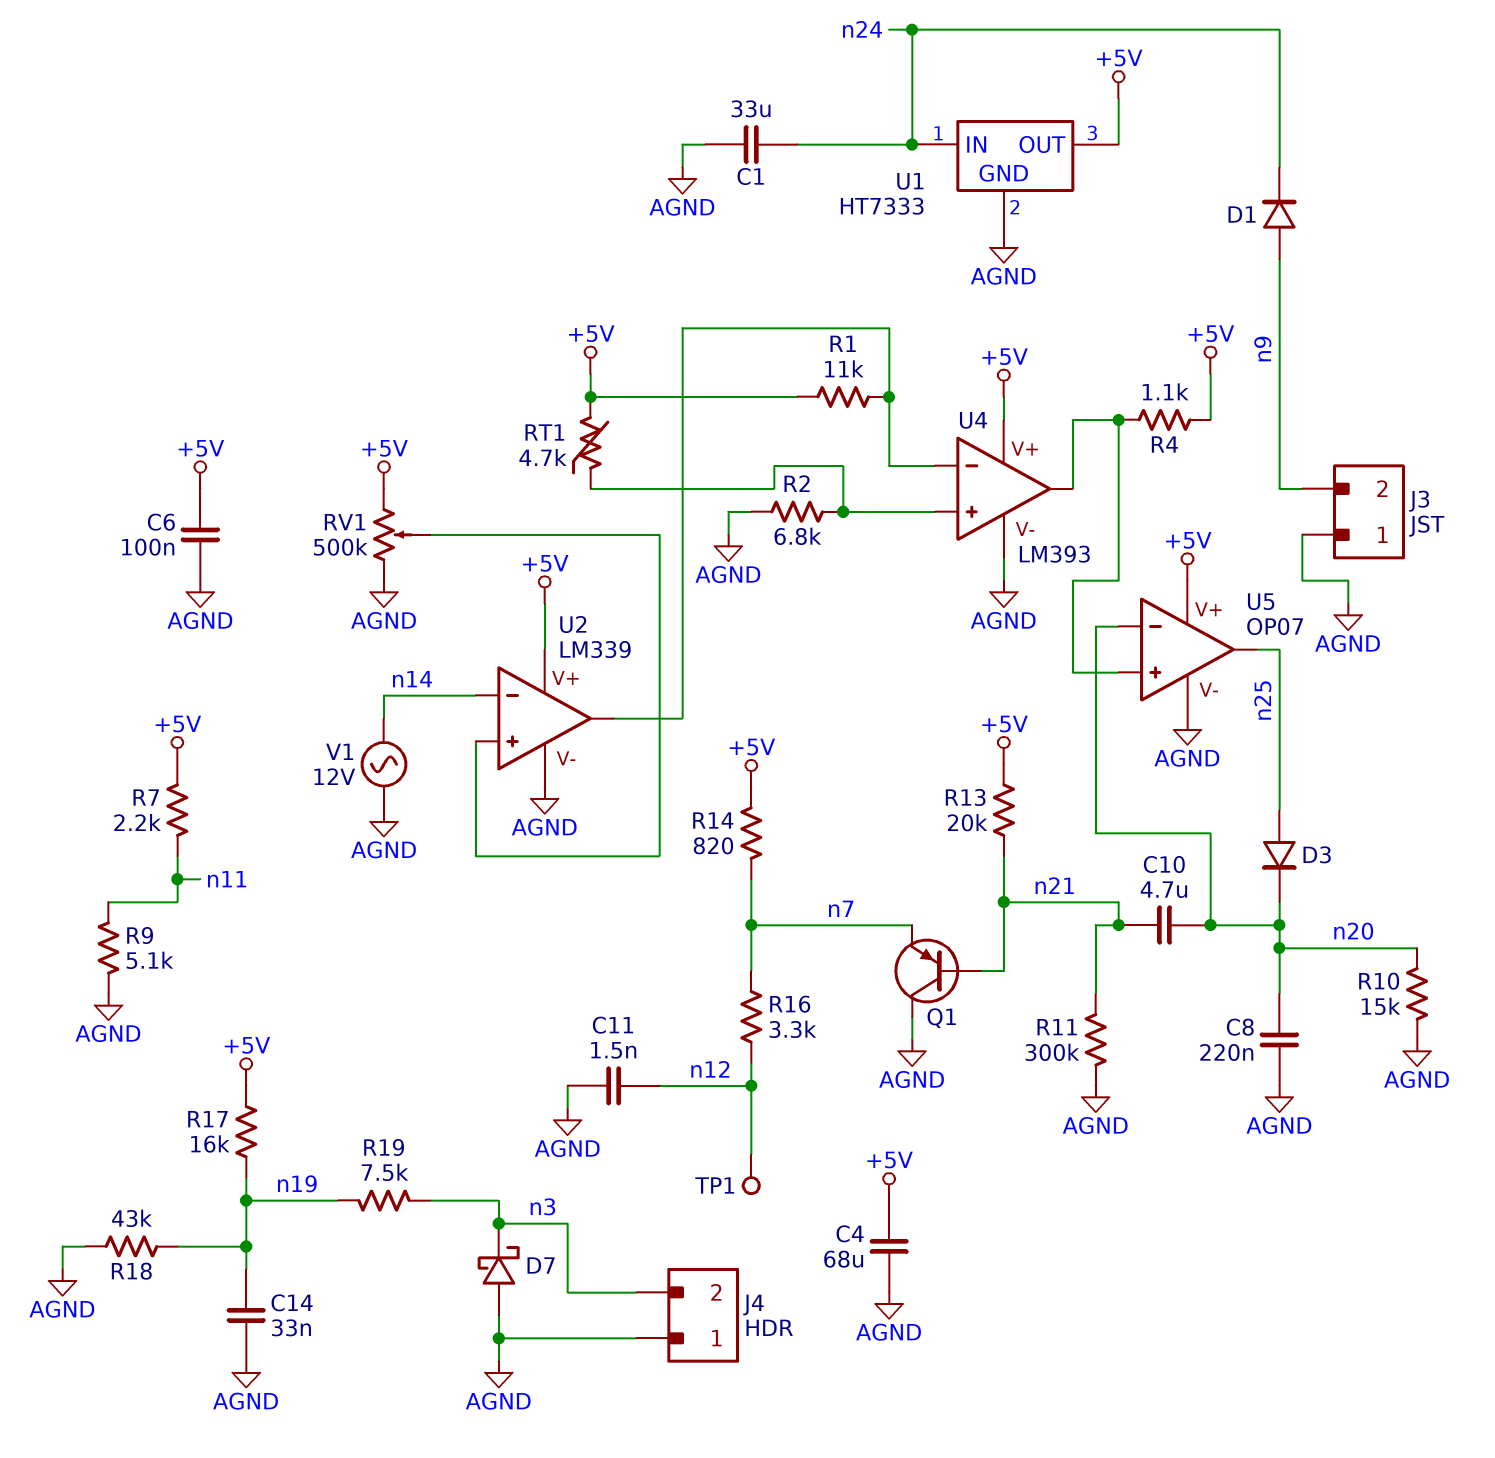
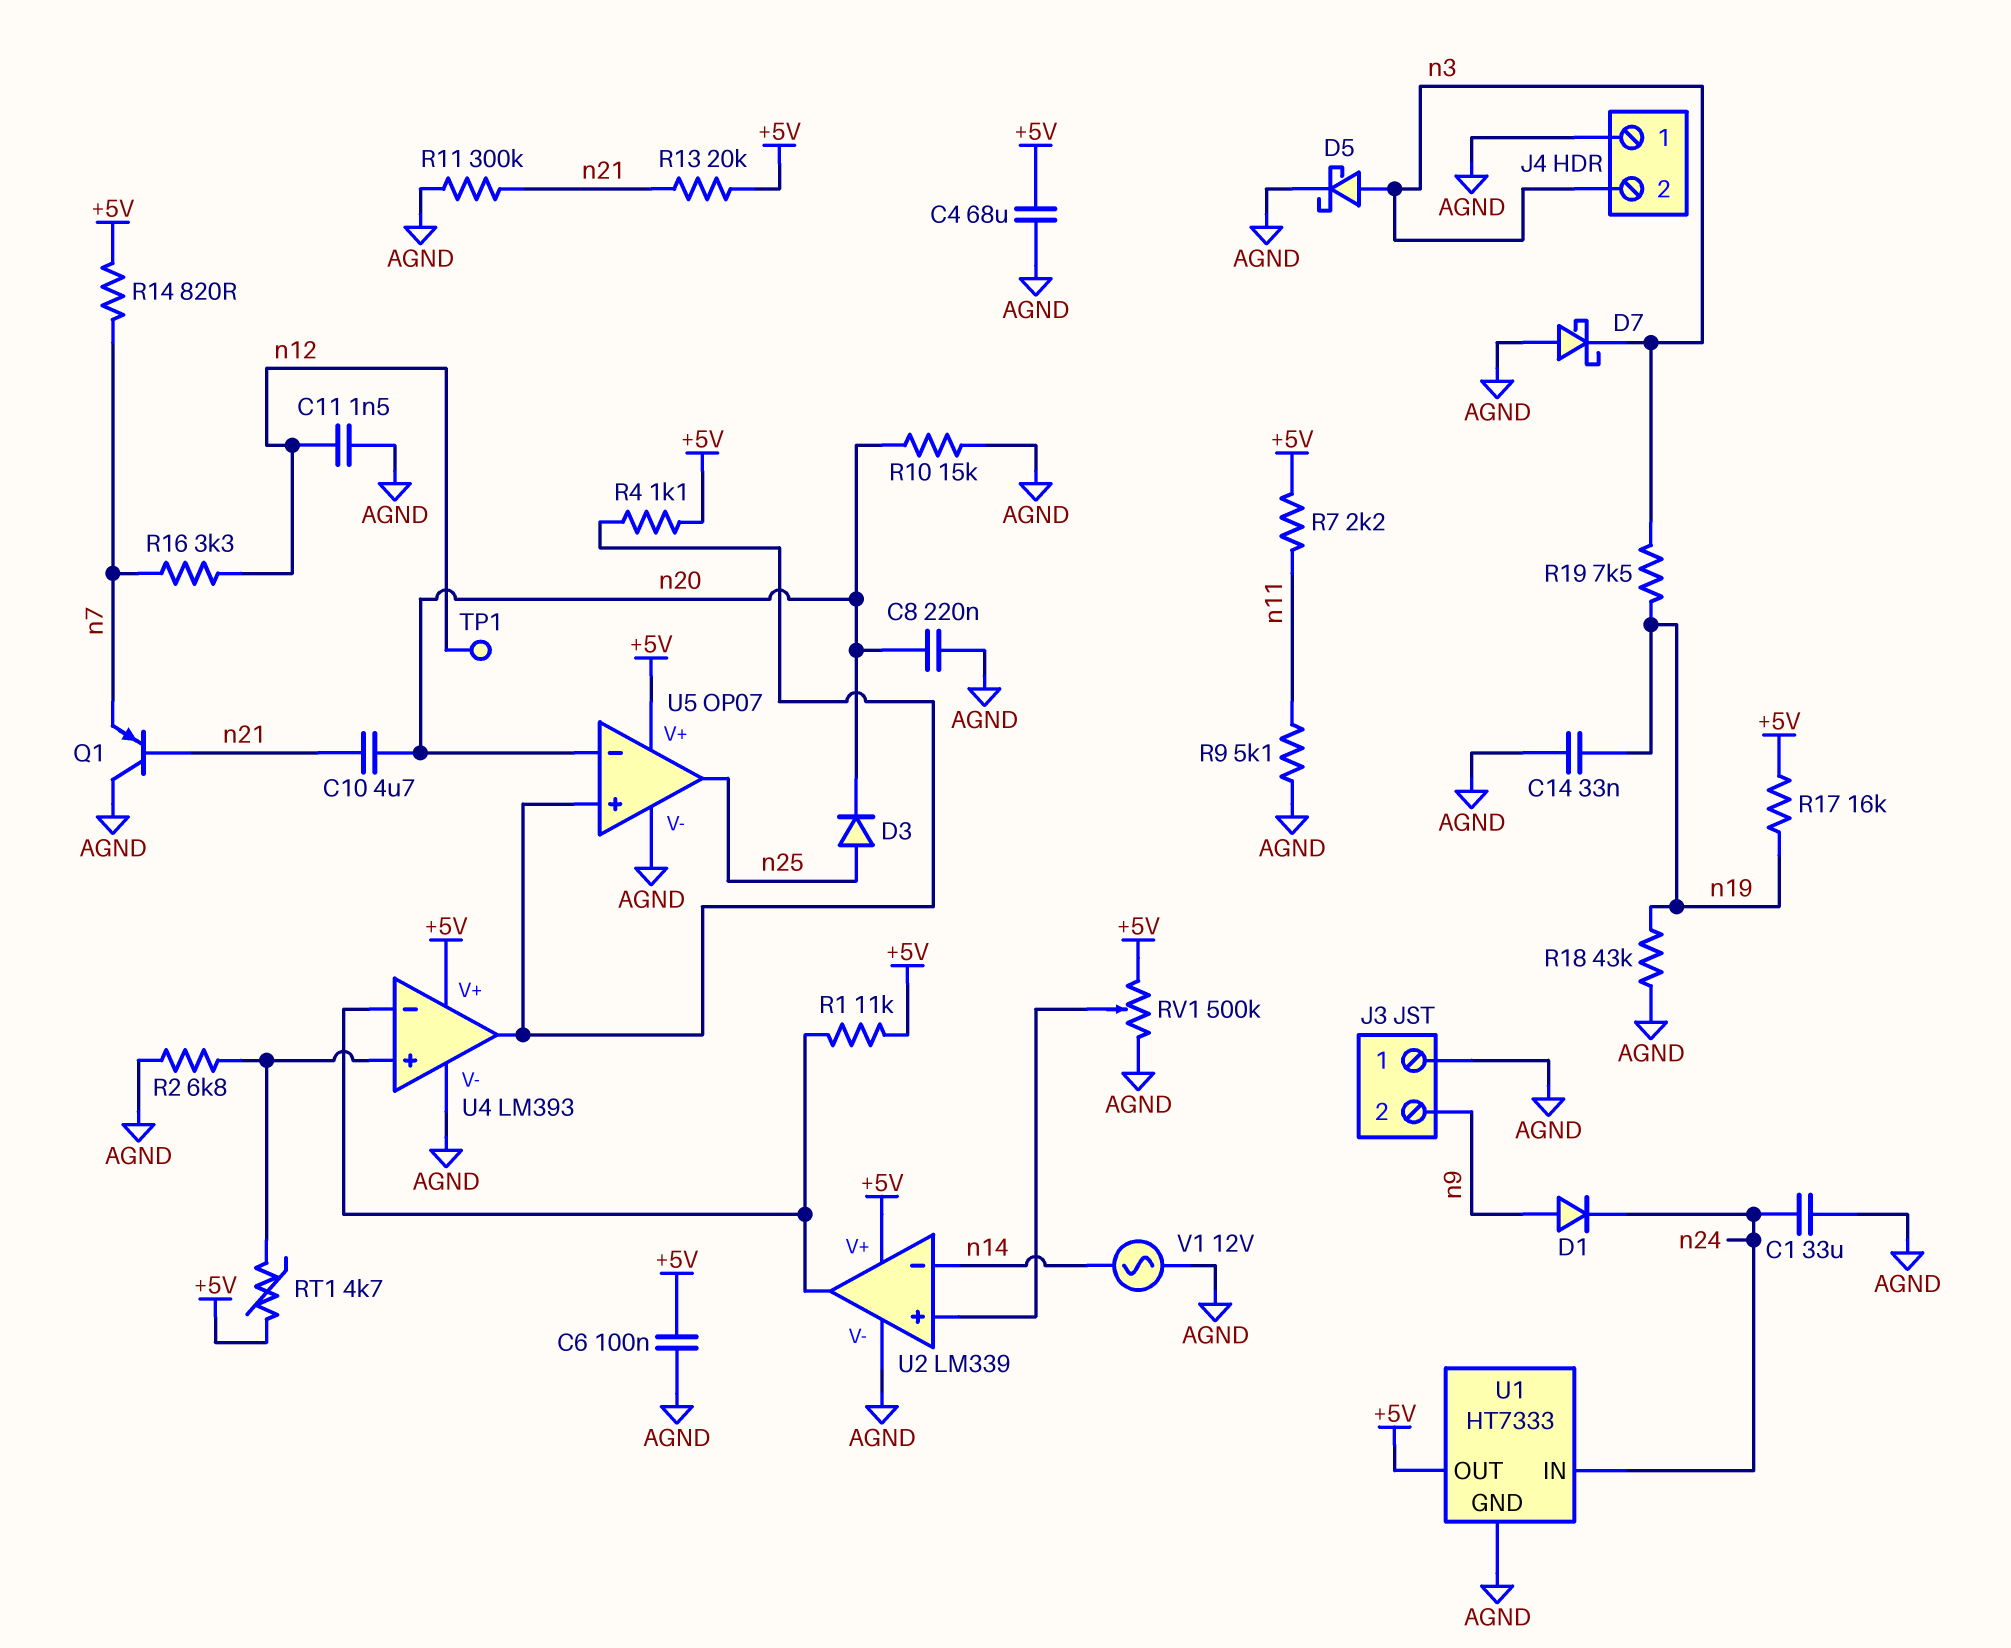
D5: none -> schottky (A n3, K AGND)

